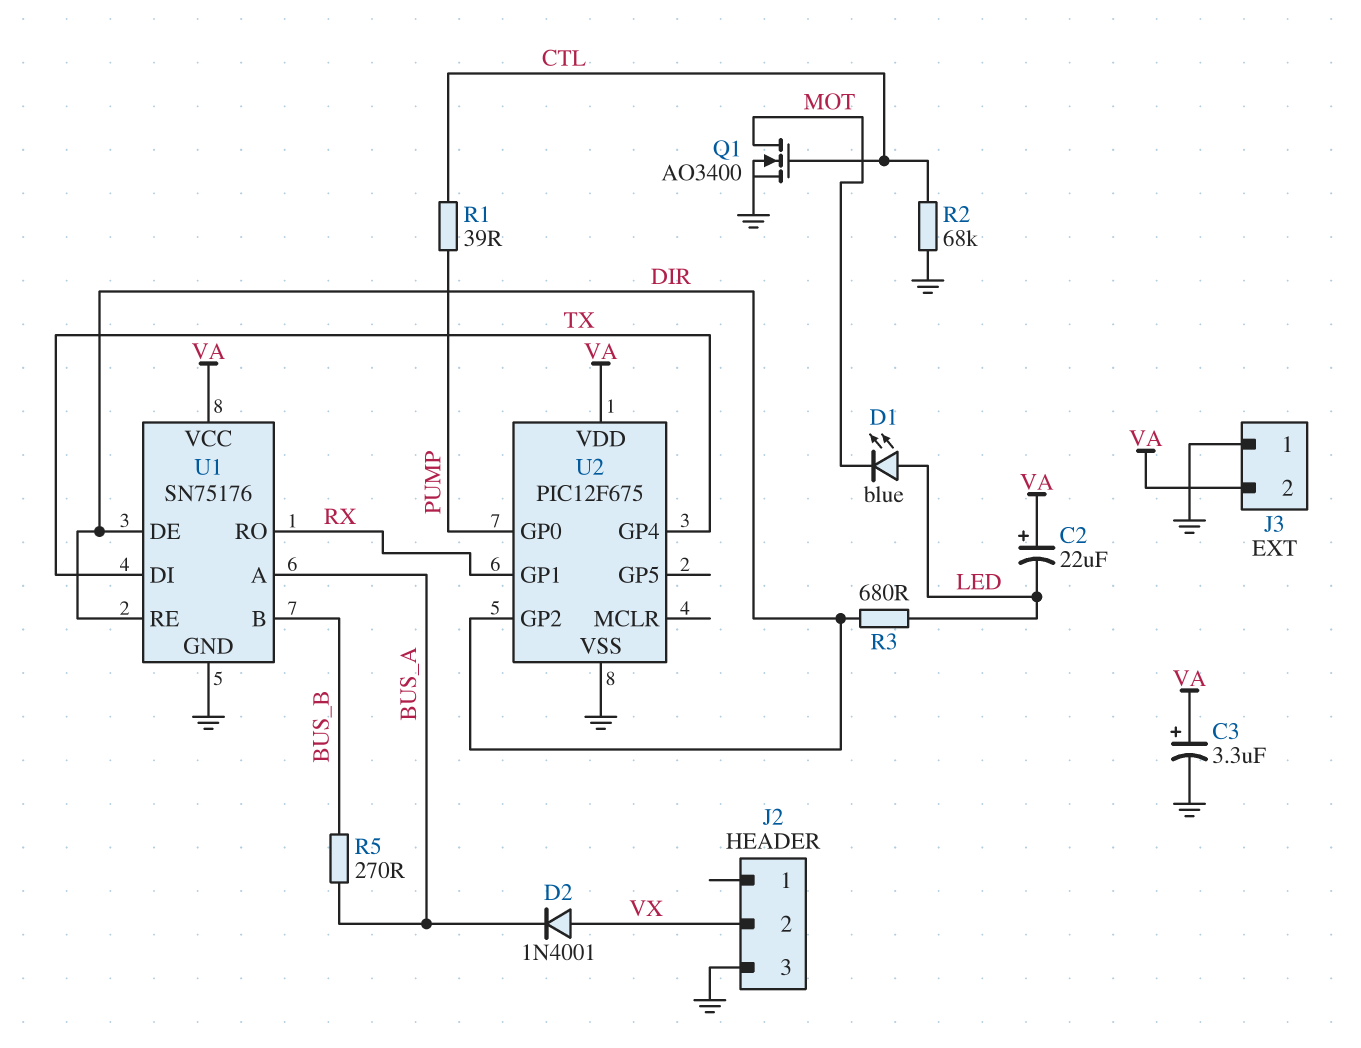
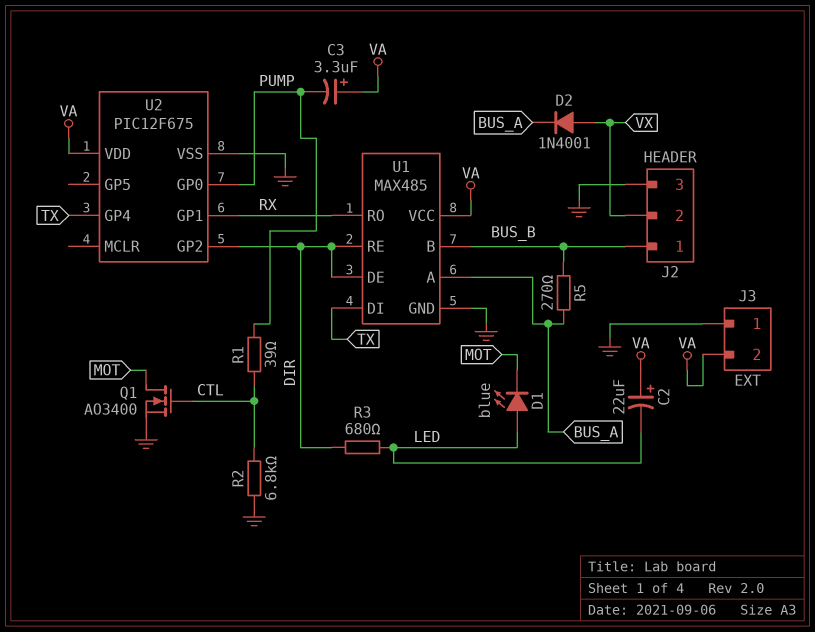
C3: 3.3uF (plus VA, minus GND) -> 3.3uF (plus VA, minus PUMP)
J2 pin 1: none -> BUS_B
R2: 68k (CTL, GND) -> 6.8k (CTL, GND)
U1: SN75176 -> MAX485

